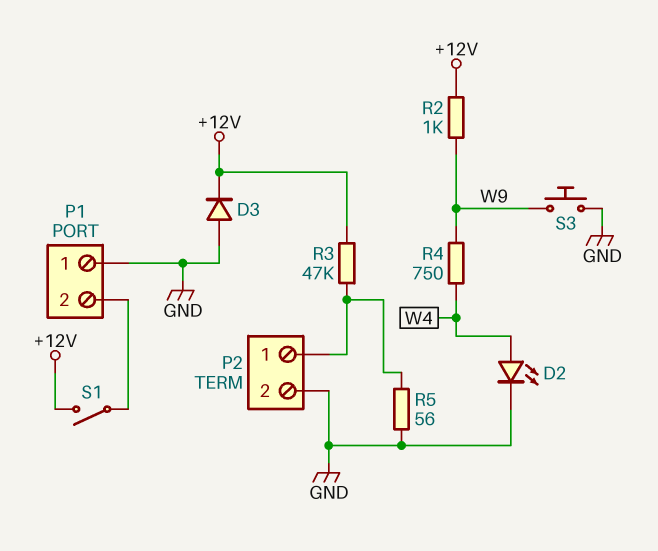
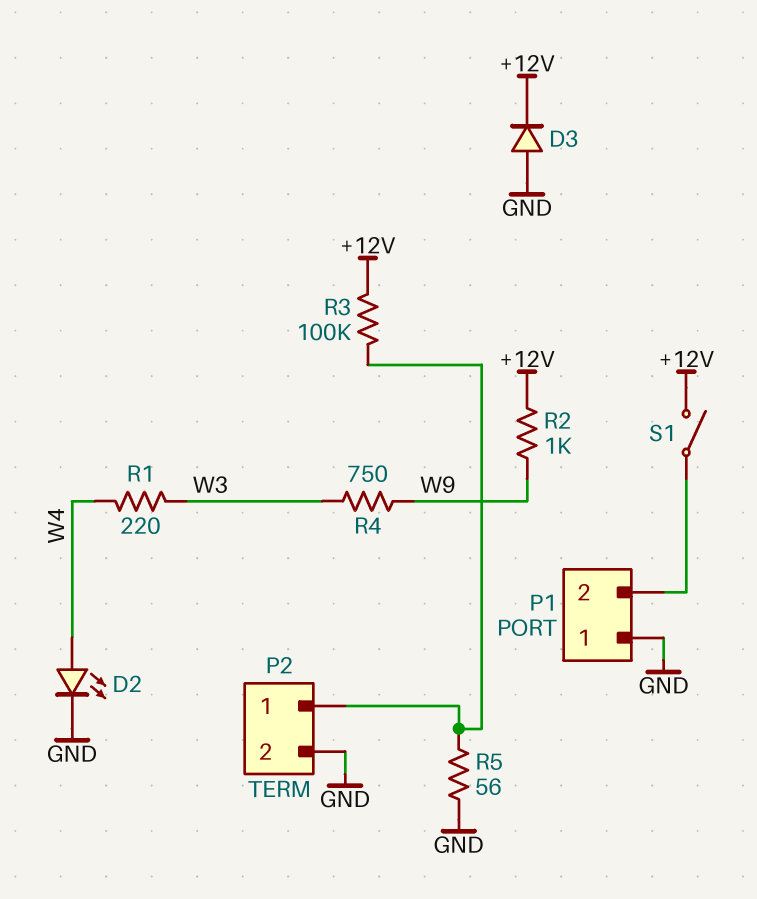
R1: none -> 220 (W3, W4)
R3: 47k (+12V, P2/1) -> 100k (+12V, P2/1)
R4: 750 (W4, W9) -> 750 (W3, W9)
S3: button (GND, W9) -> none

